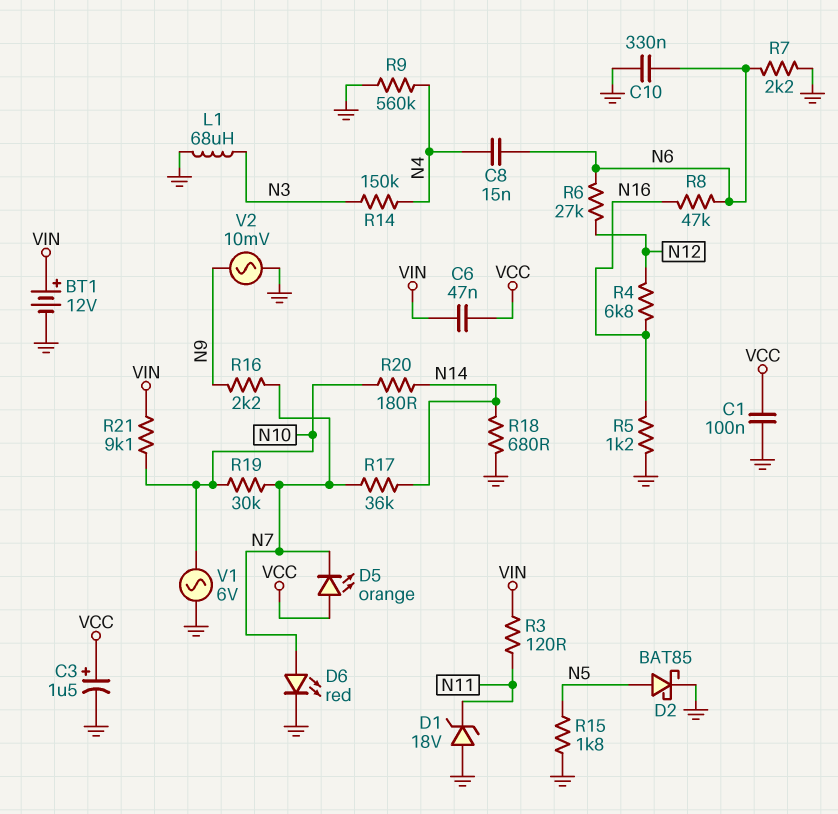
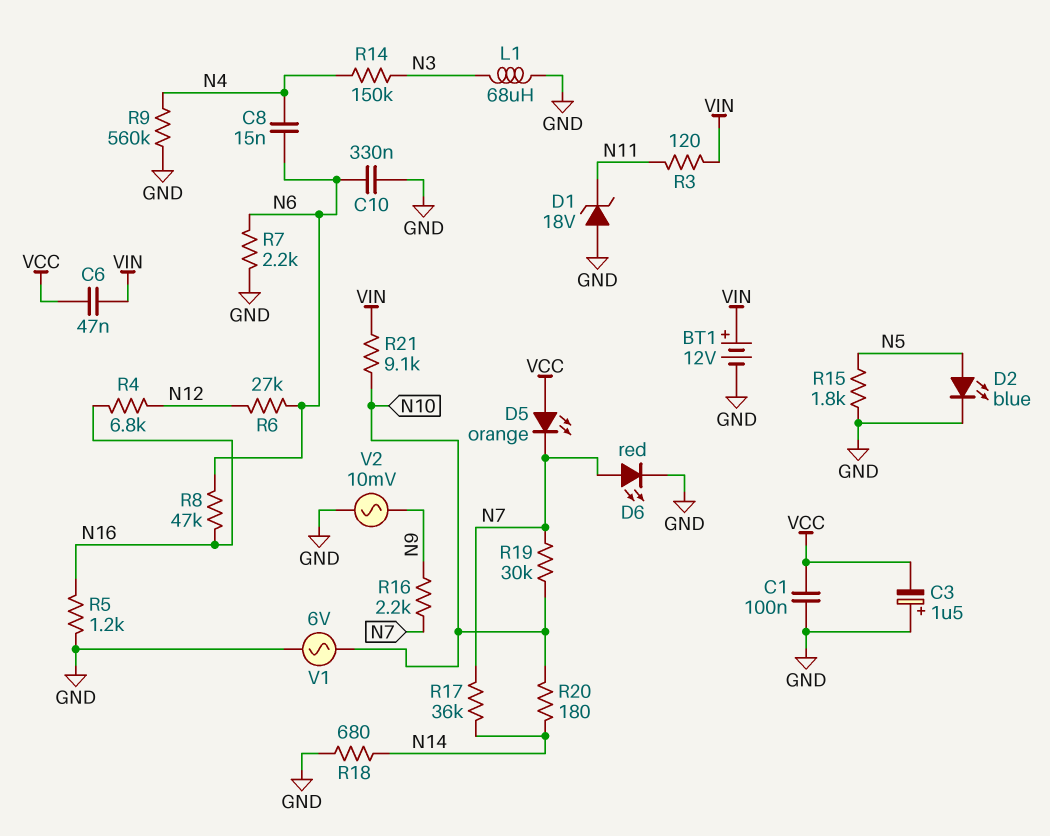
C3: 1.5uF (plus VCC, minus GND) -> 1.5uF (plus GND, minus VCC)
D2: schottky BAT85 (A N5, K GND) -> LED blue (A N5, K GND)

